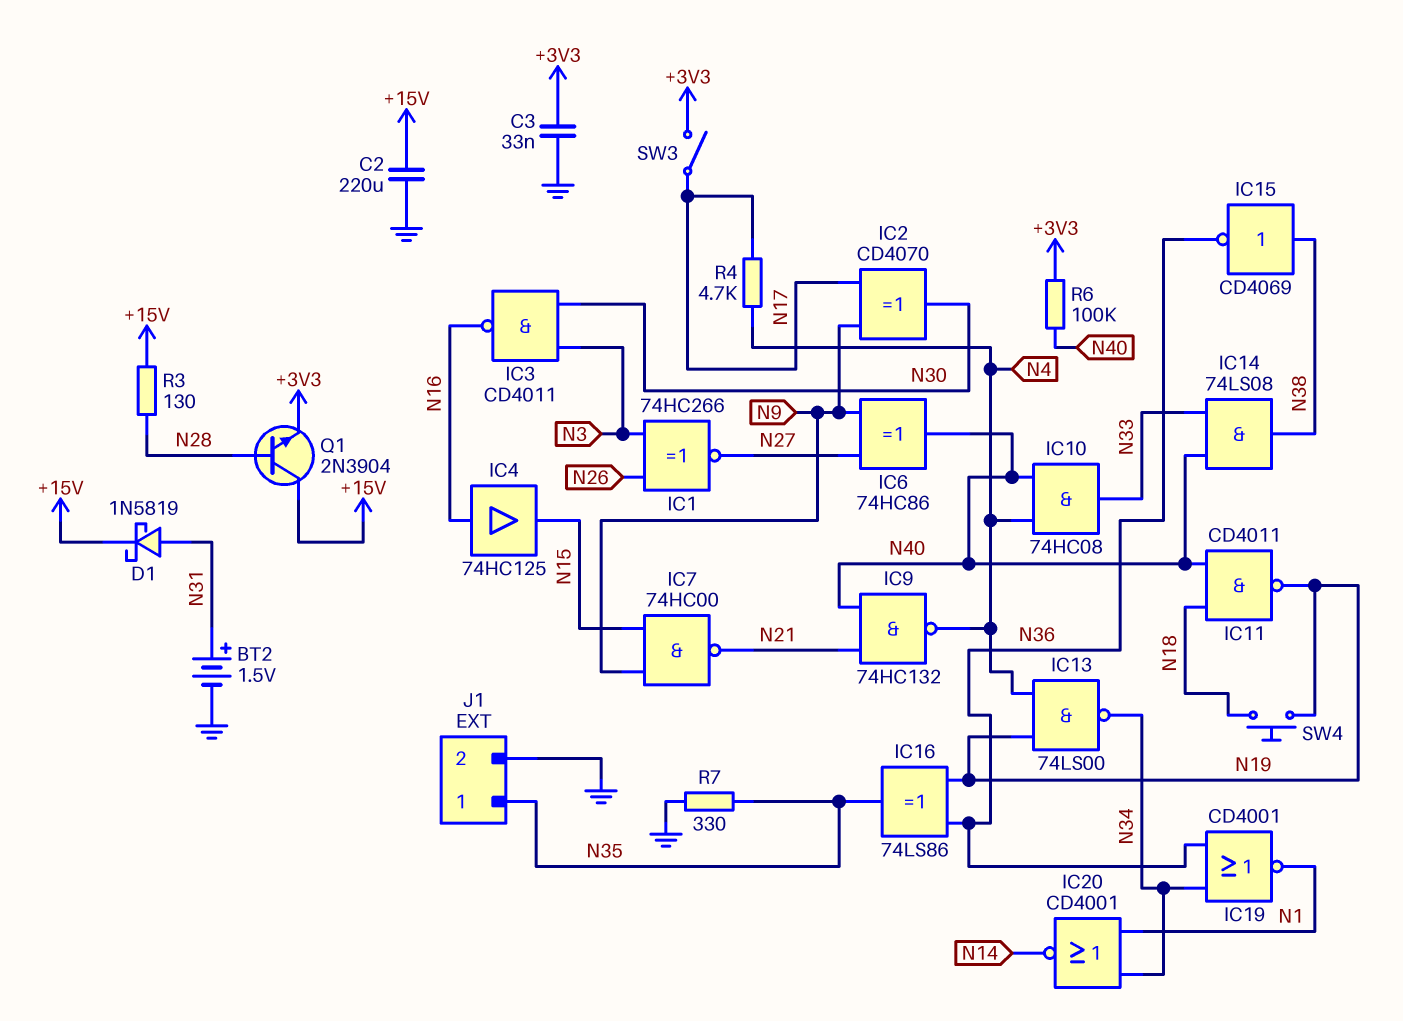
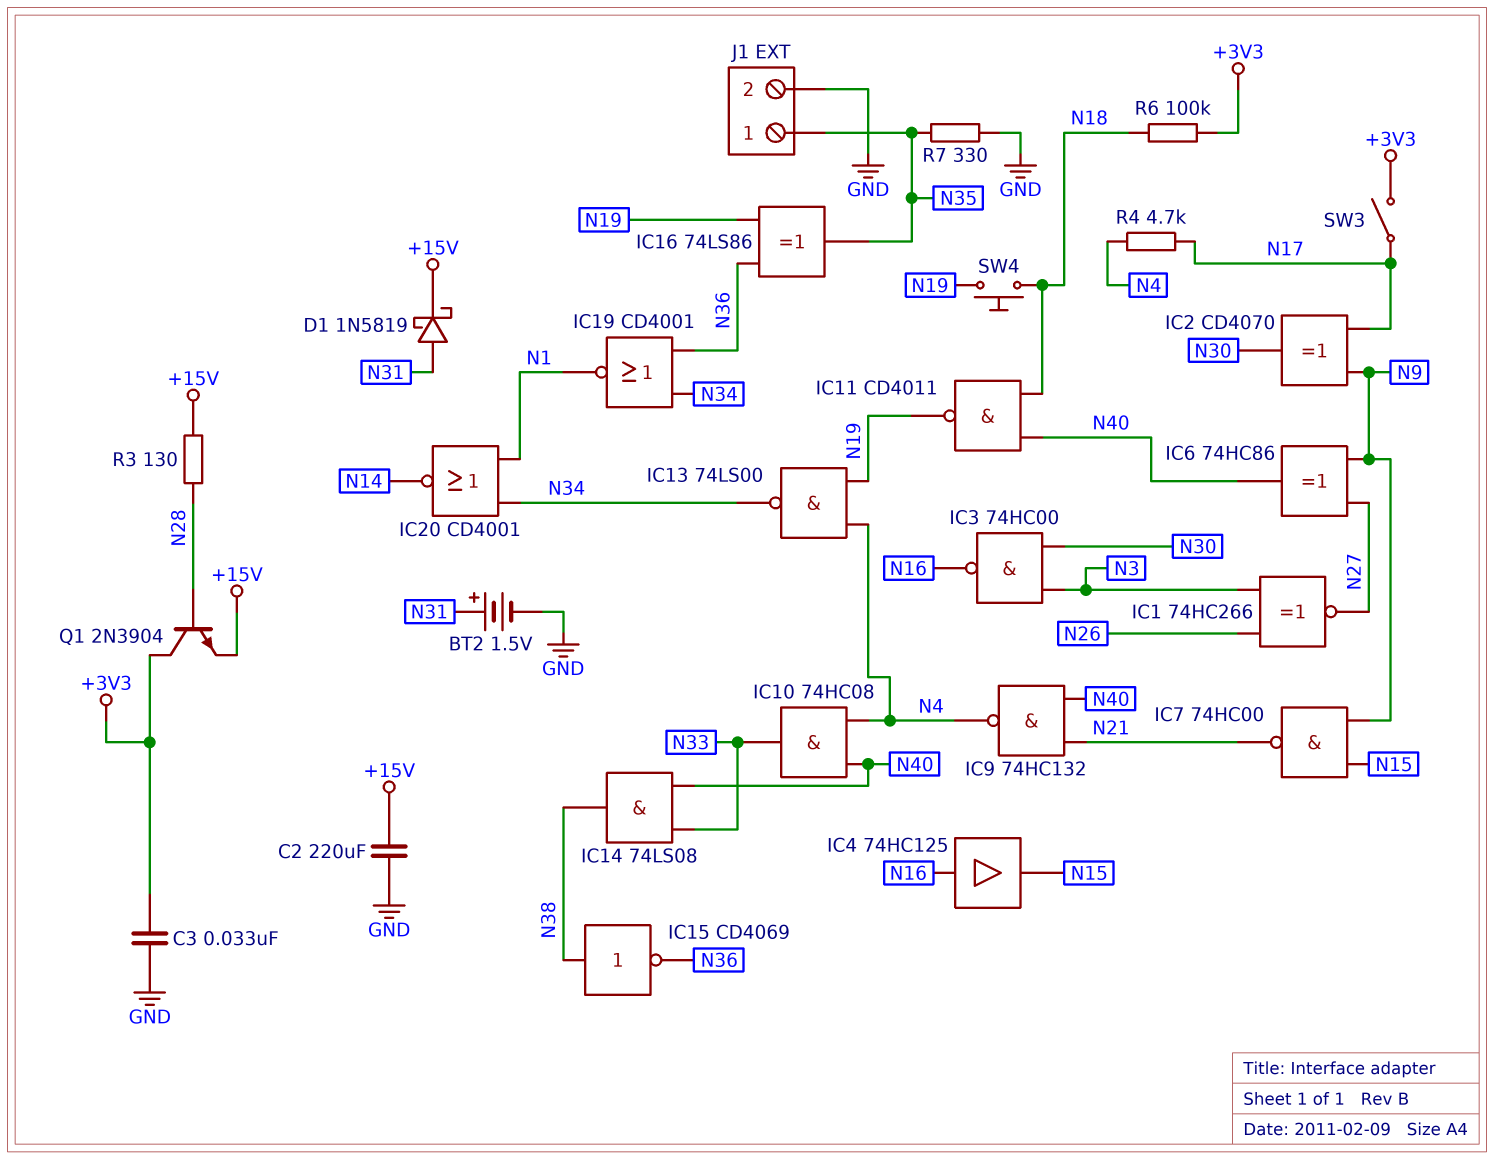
IC3: NAND CD4011 (in N3, in N30, out N16) -> NAND 74HC00 (in N3, in N30, out N16)
Q1: NPN 2N3904 (B N28, C +15V, E +3V3) -> NPN 2N3904 (B N28, C +3V3, E +15V)
R6: 100k (+3V3, N40) -> 100k (+3V3, N18)

